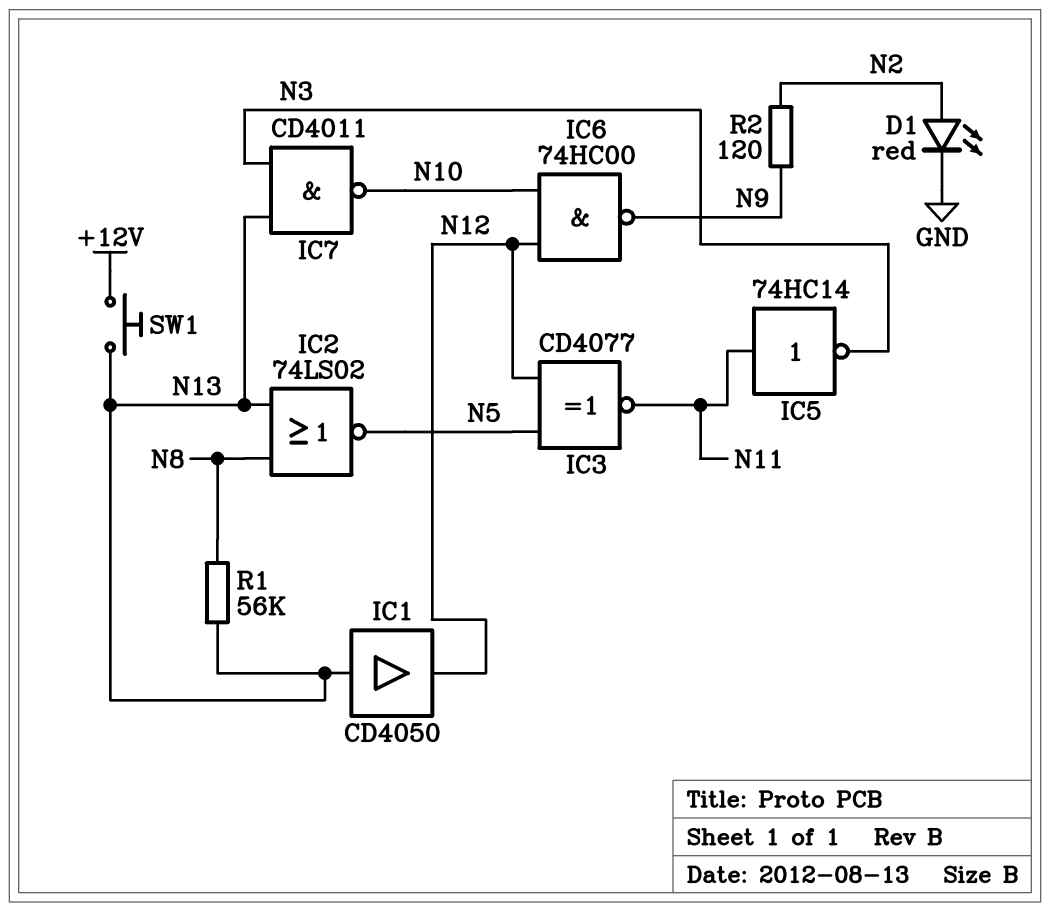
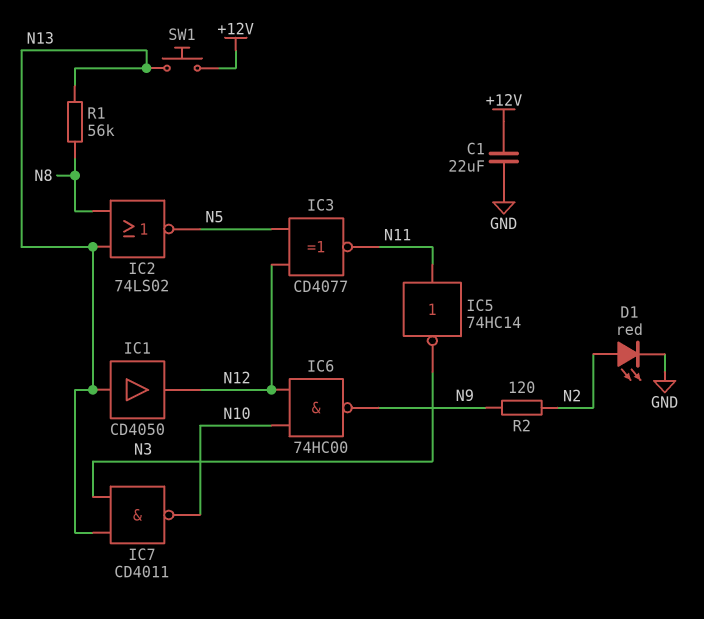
C1: none -> 22uF (+12V, GND)

